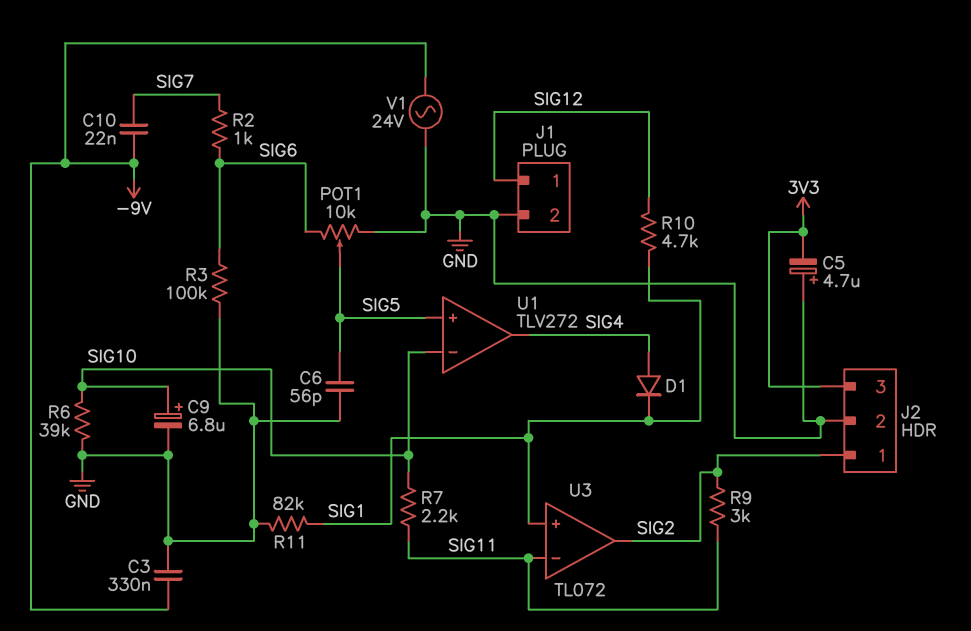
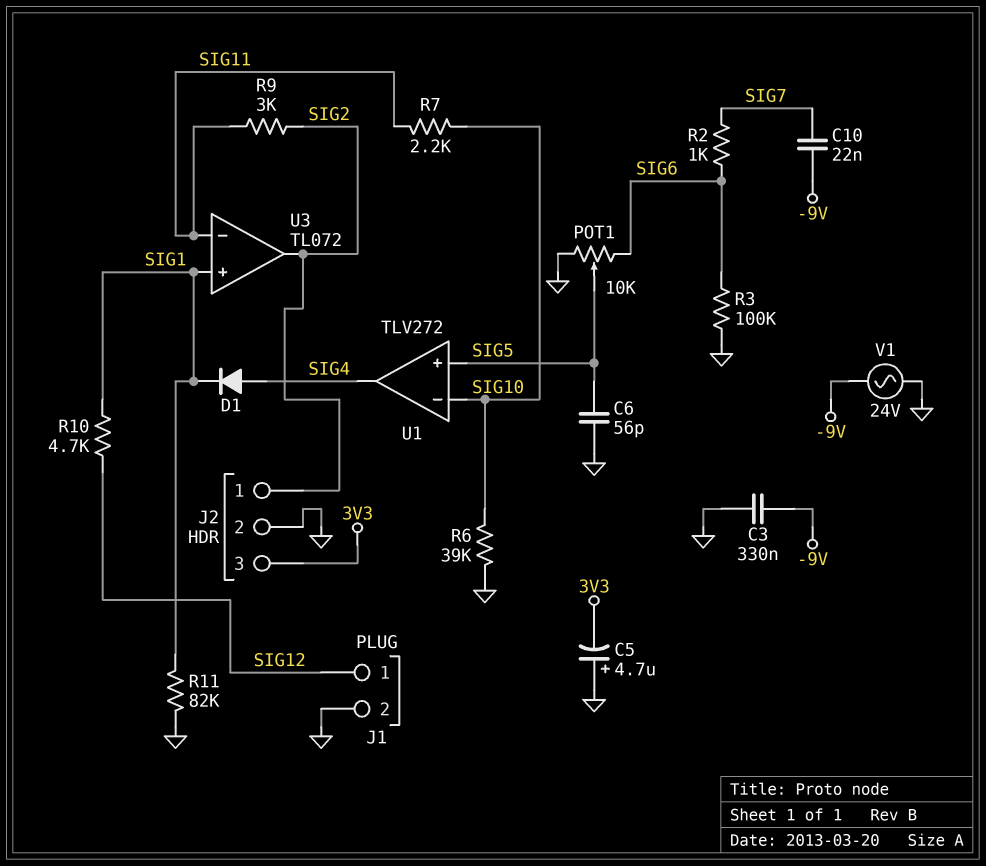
C9: 6.8uF (plus SIG10, minus GND) -> none

